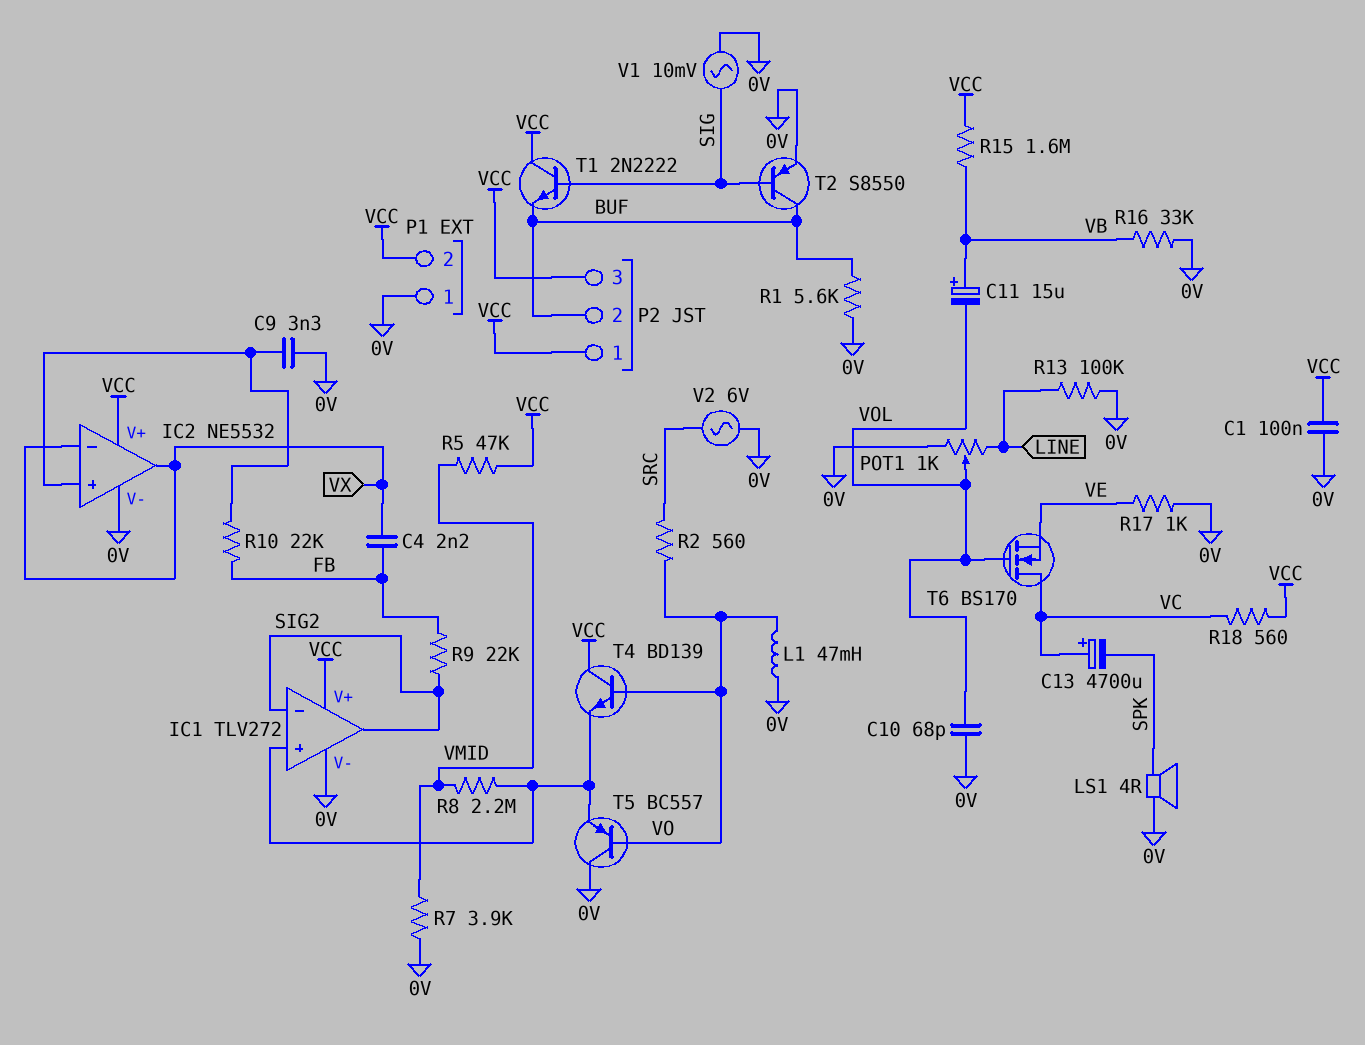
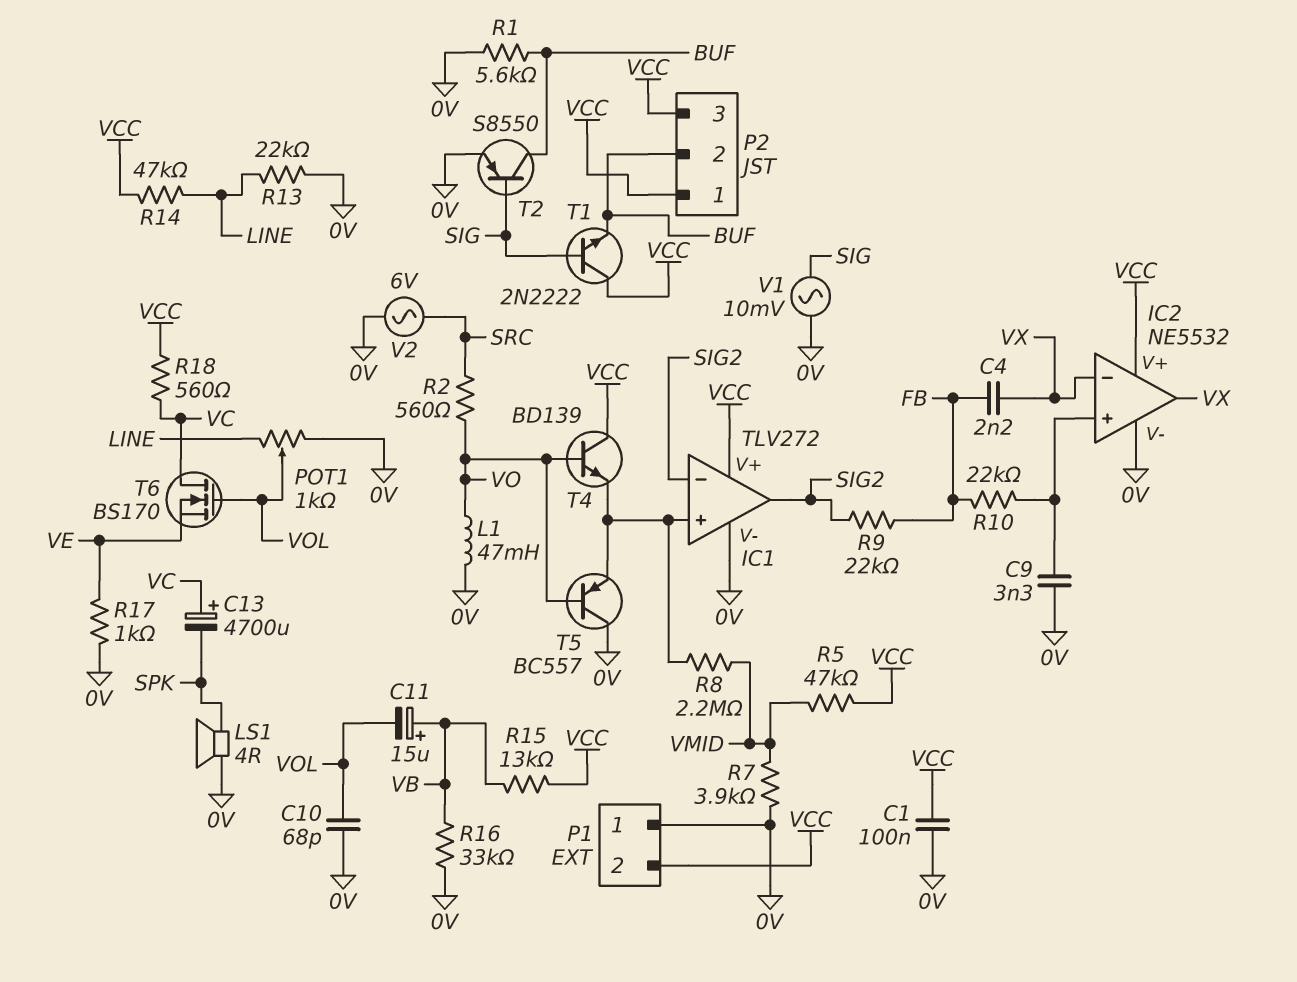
R13: 100k (0V, LINE) -> 22k (0V, LINE)
R14: none -> 47k (LINE, VCC)
R15: 1.6M (VB, VCC) -> 13k (VB, VCC)

